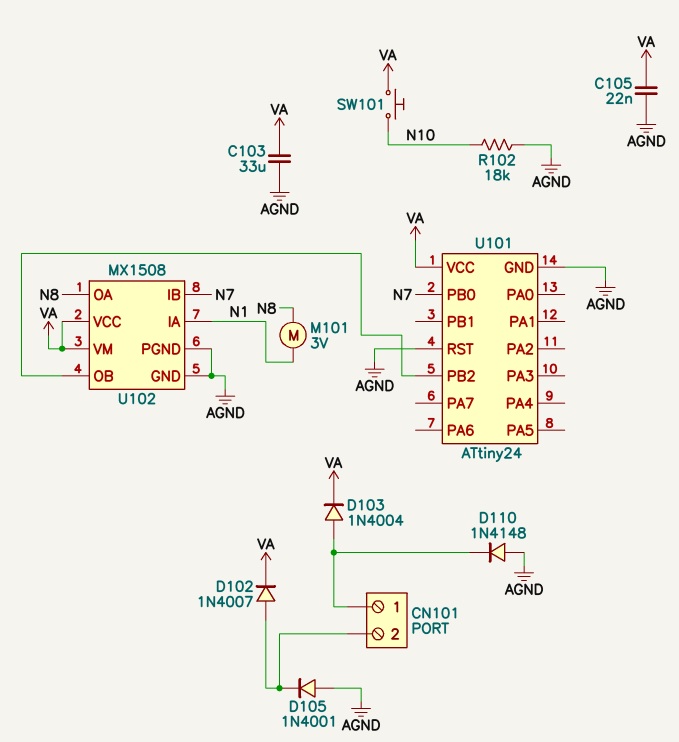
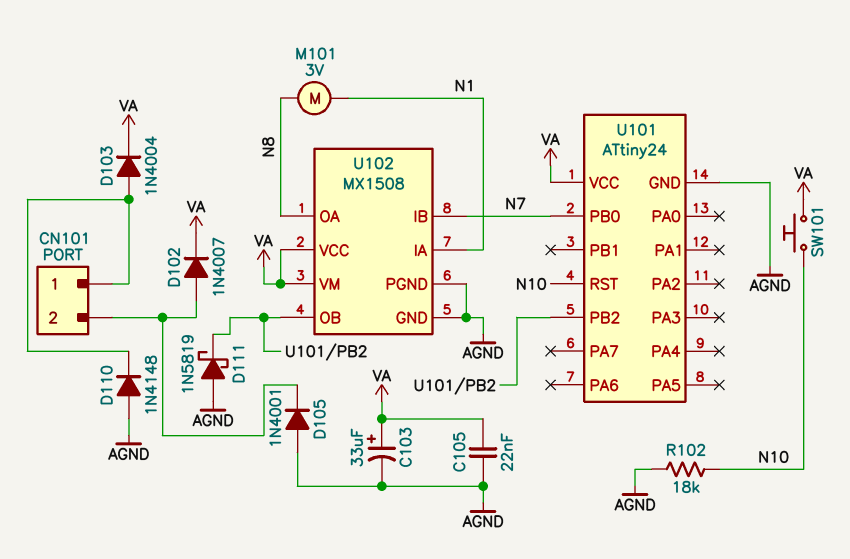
C103: 33uF (AGND, VA) -> 33uF (plus VA, minus AGND)
D111: none -> schottky 1N5819 (A AGND, K U101/PB2)
U101 pin RST: AGND -> N10

